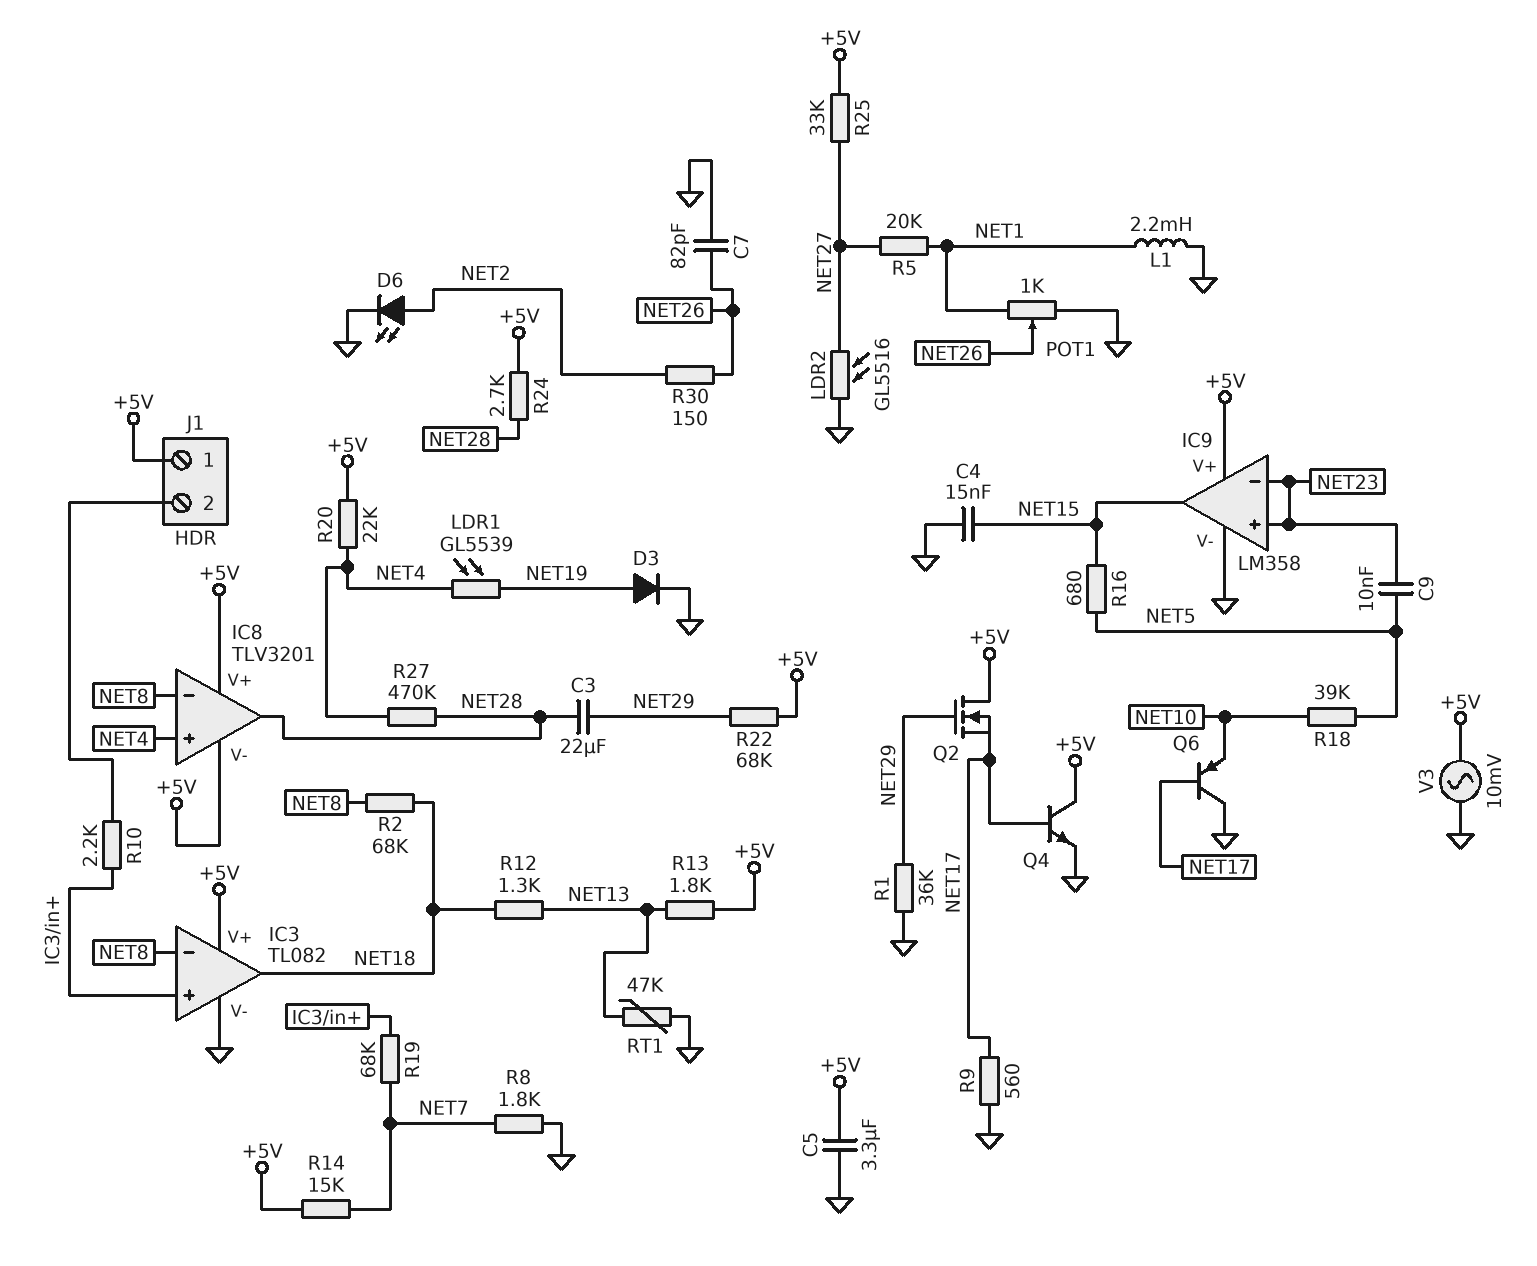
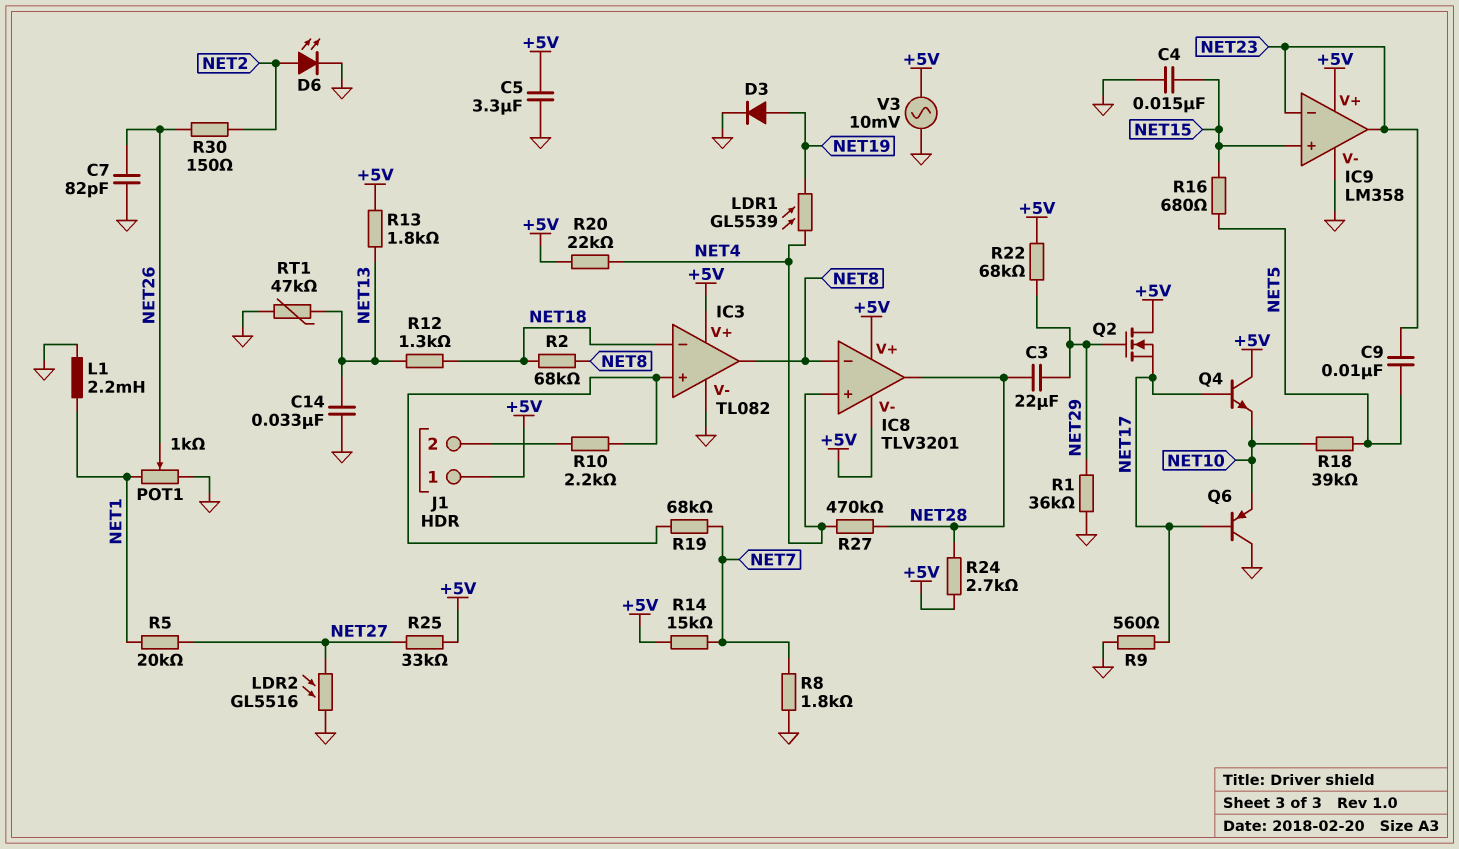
C14: none -> 33nF (GND, NET13)
IC3 pin in-: NET8 -> NET18
IC3 pin out: NET18 -> NET8
IC9 pin in+: NET23 -> NET15
IC9 pin out: NET15 -> NET23
Q4: NPN (B NET17, C +5V, E GND) -> NPN (B NET17, C +5V, E NET10)

